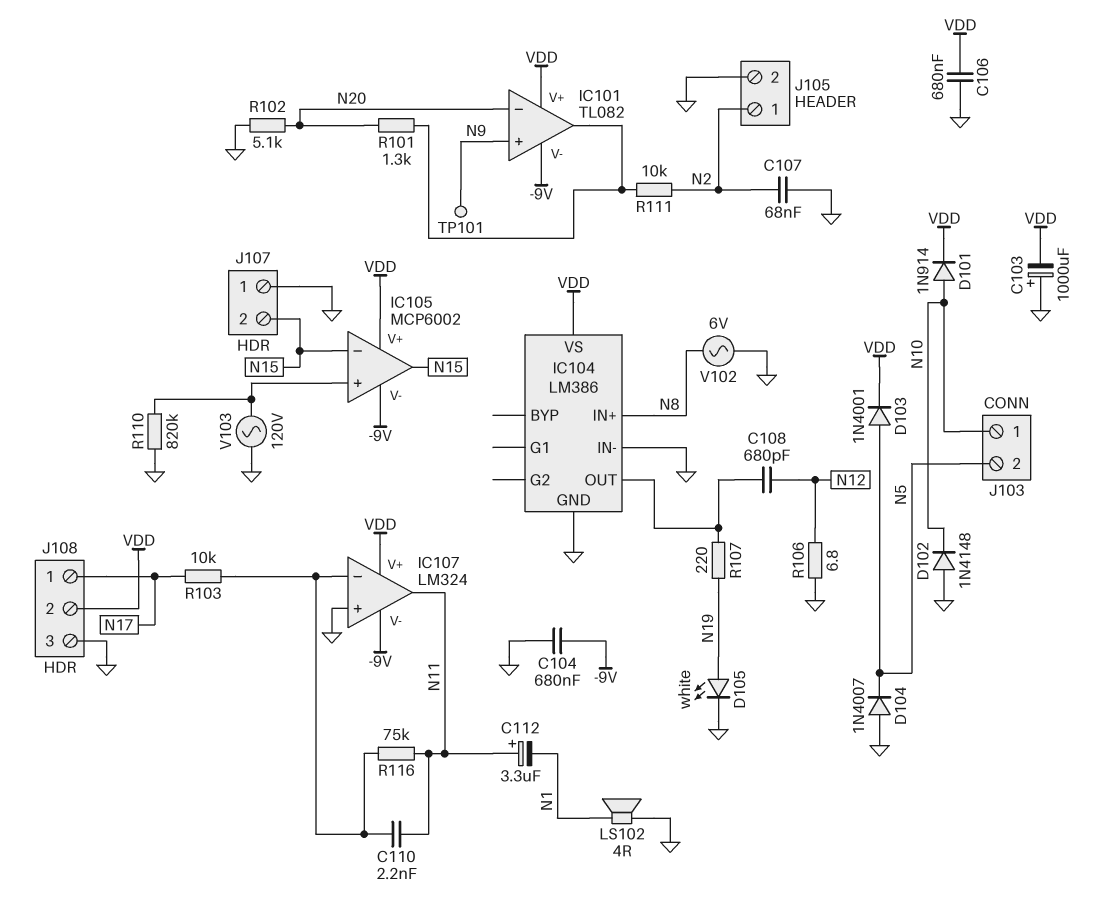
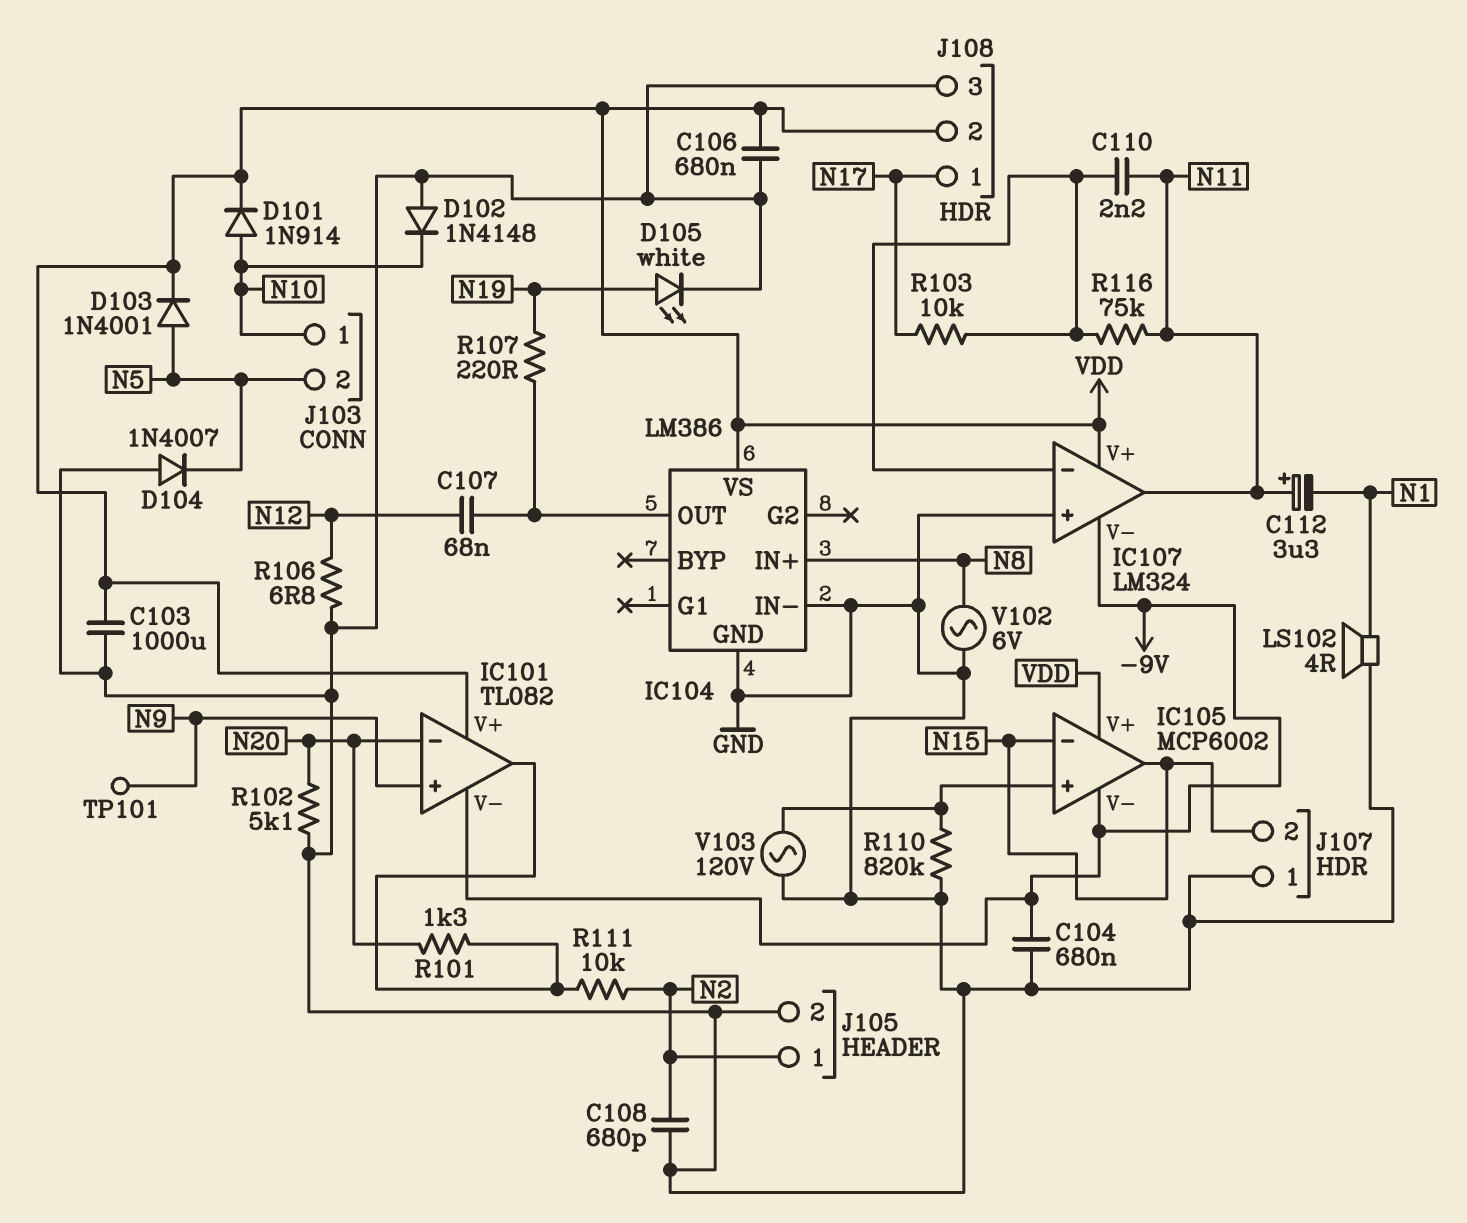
C103: 1000uF (plus GND, minus VDD) -> 1000uF (GND, VDD)
C107: 68nF (GND, N2) -> 68nF (IC104/OUT, N12)
C108: 680pF (IC104/OUT, N12) -> 680pF (GND, N2)

